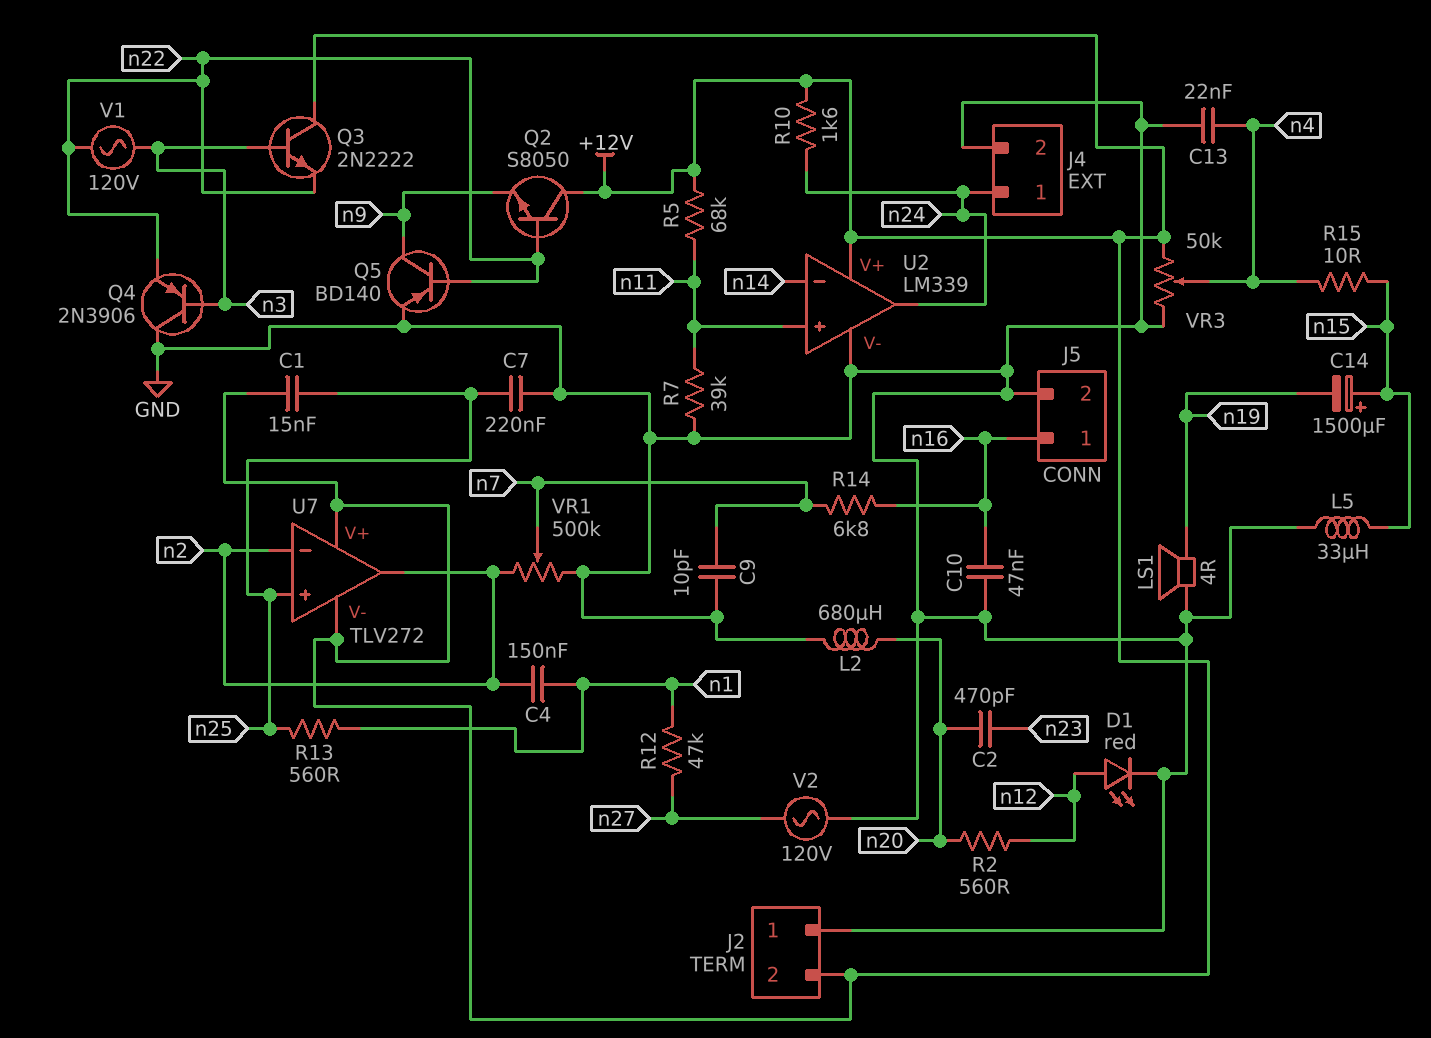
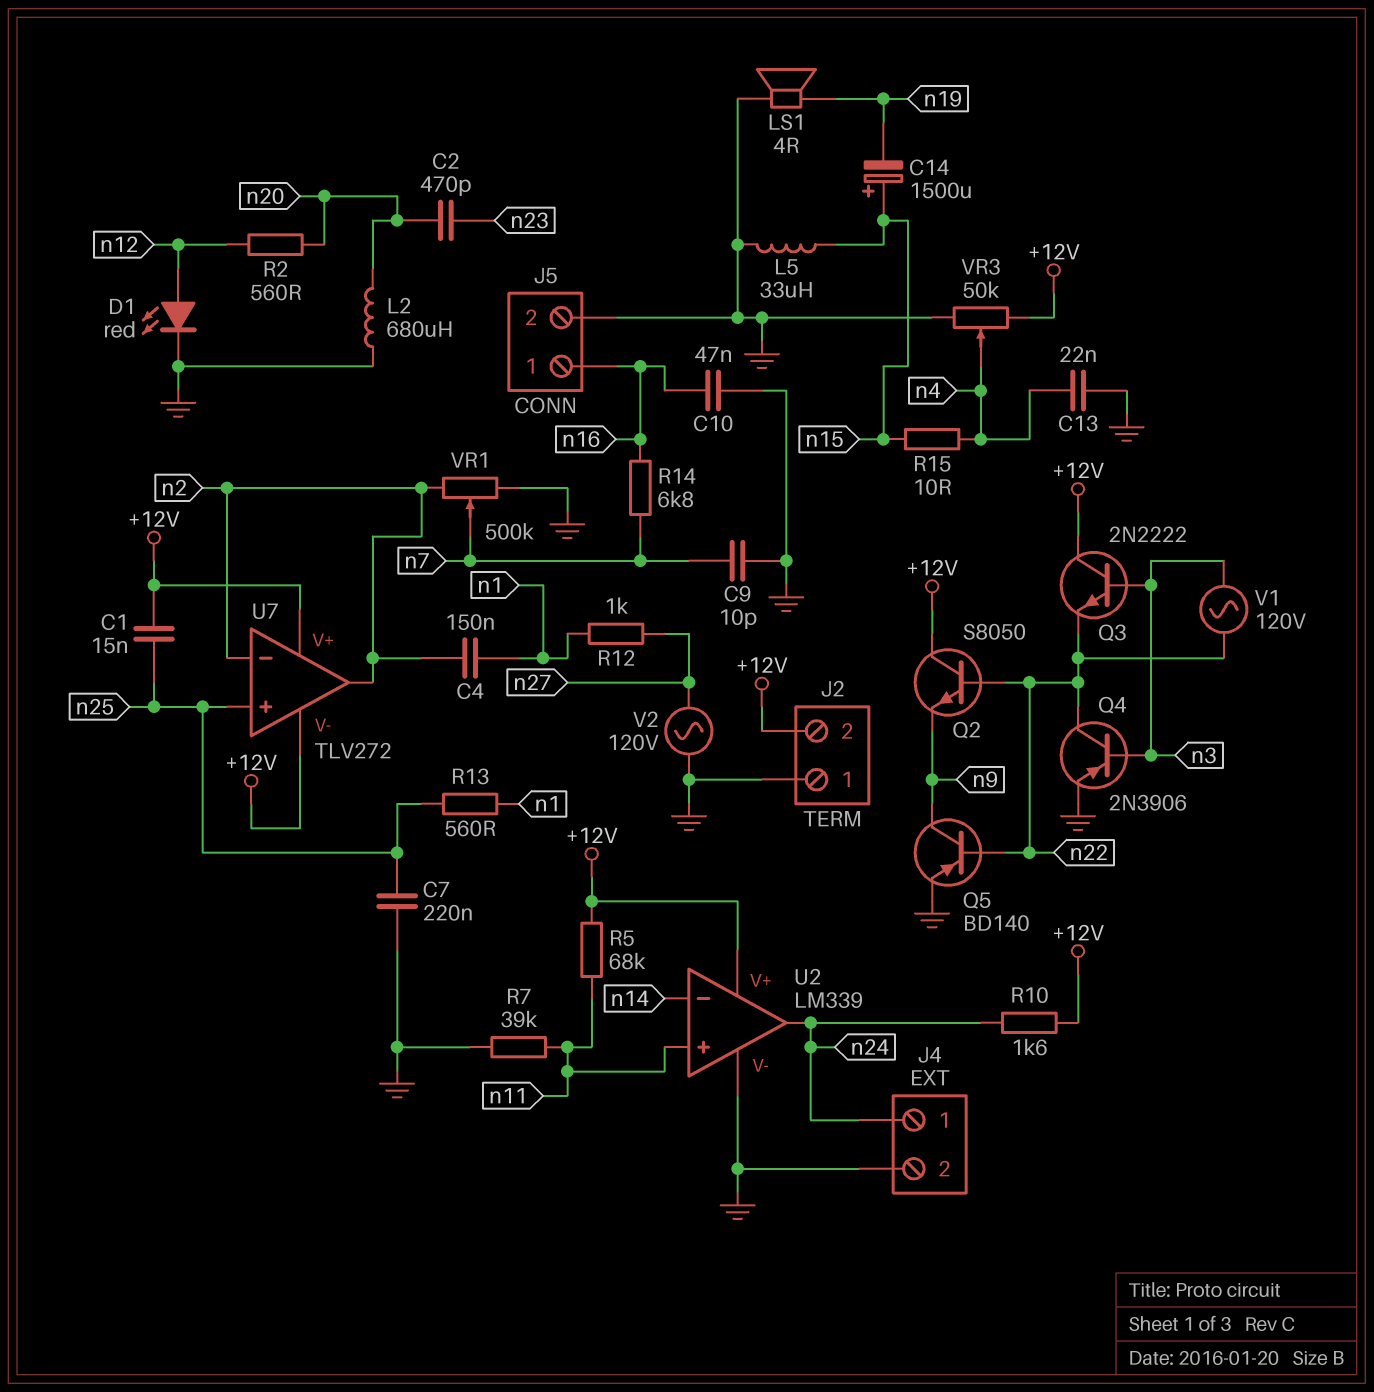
Q4: PNP 2N3906 (B n3, C GND, E n22) -> PNP 2N3906 (B n3, C n22, E GND)
R12: 47k (n1, n27) -> 1k (n1, n27)

